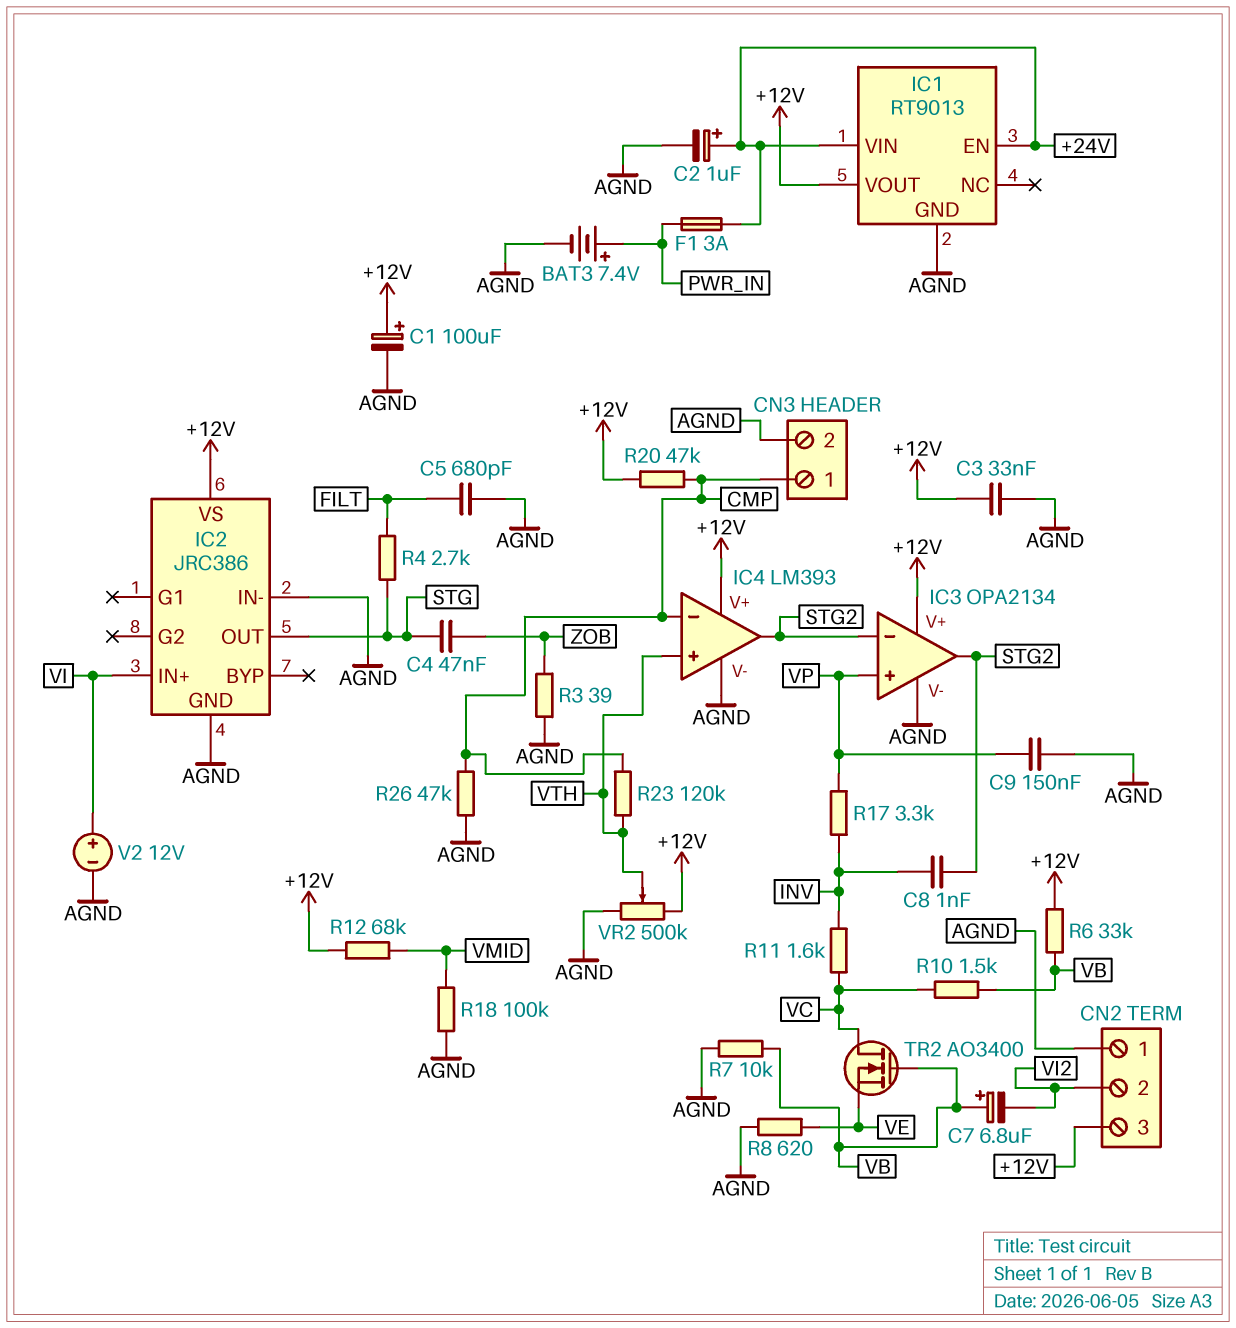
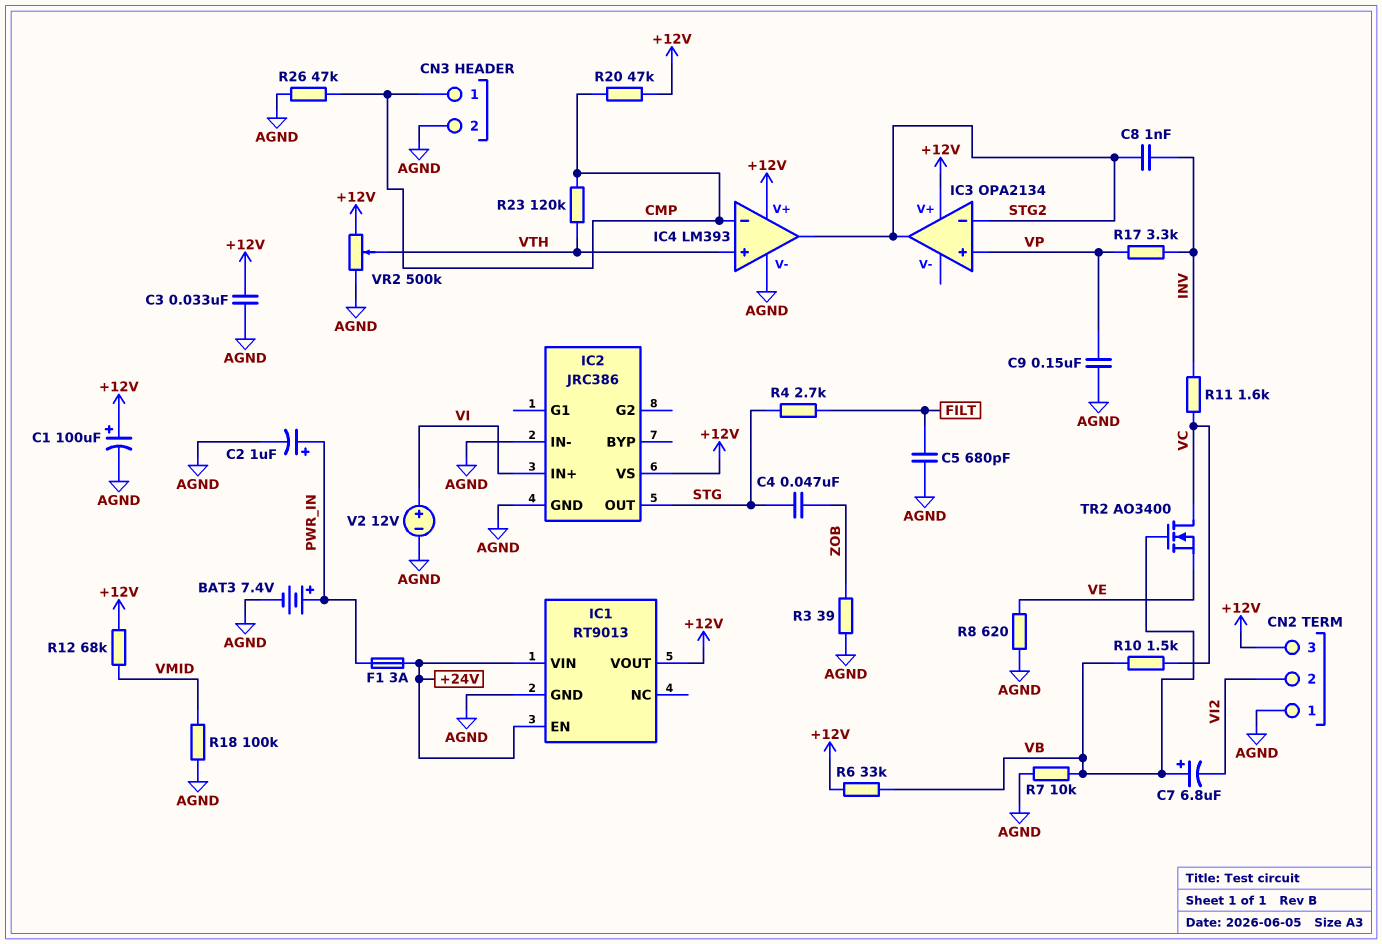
C2: 1uF (plus +24V, minus AGND) -> 1uF (plus PWR_IN, minus AGND)
IC3 pin V-: AGND -> none

